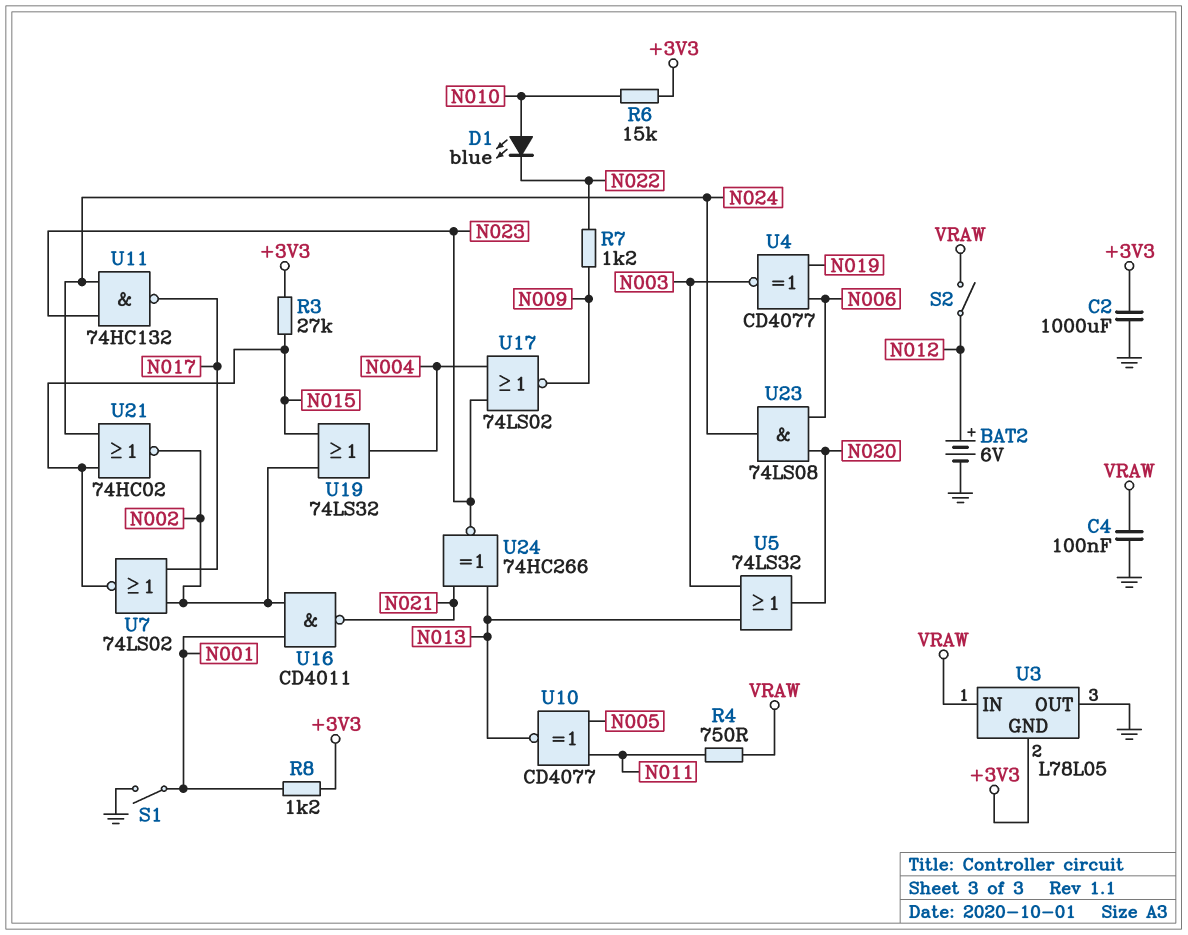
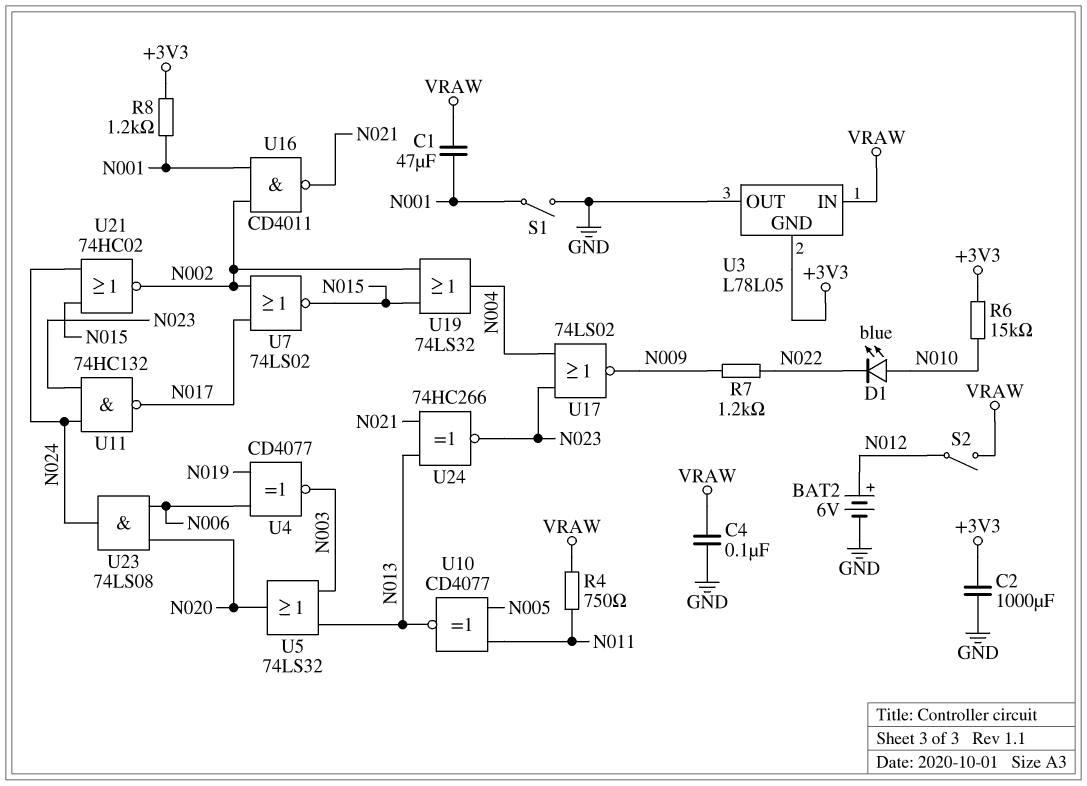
C1: none -> 47uF (N001, VRAW)
R3: 27k (+3V3, N015) -> none

